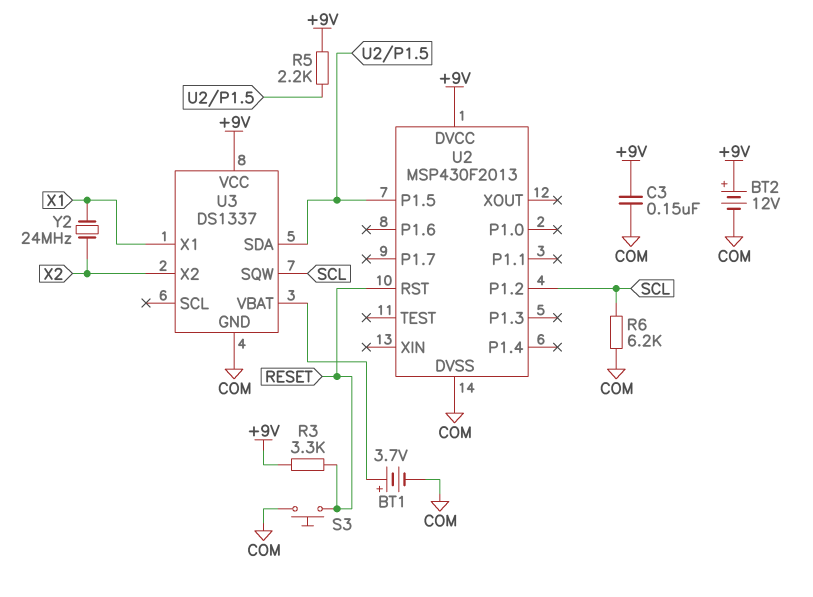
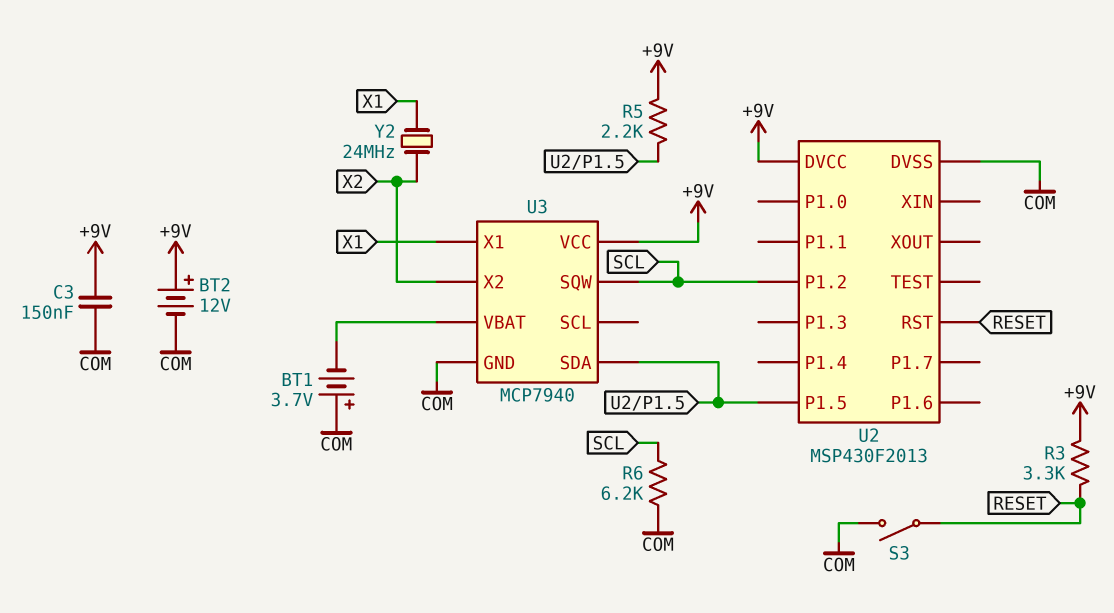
BT1: 3.7V (plus U3/VBAT, minus COM) -> 3.7V (plus COM, minus U3/VBAT)
S3: button (COM, RESET) -> switch (COM, RESET)
U3: DS1337 -> MCP7940

